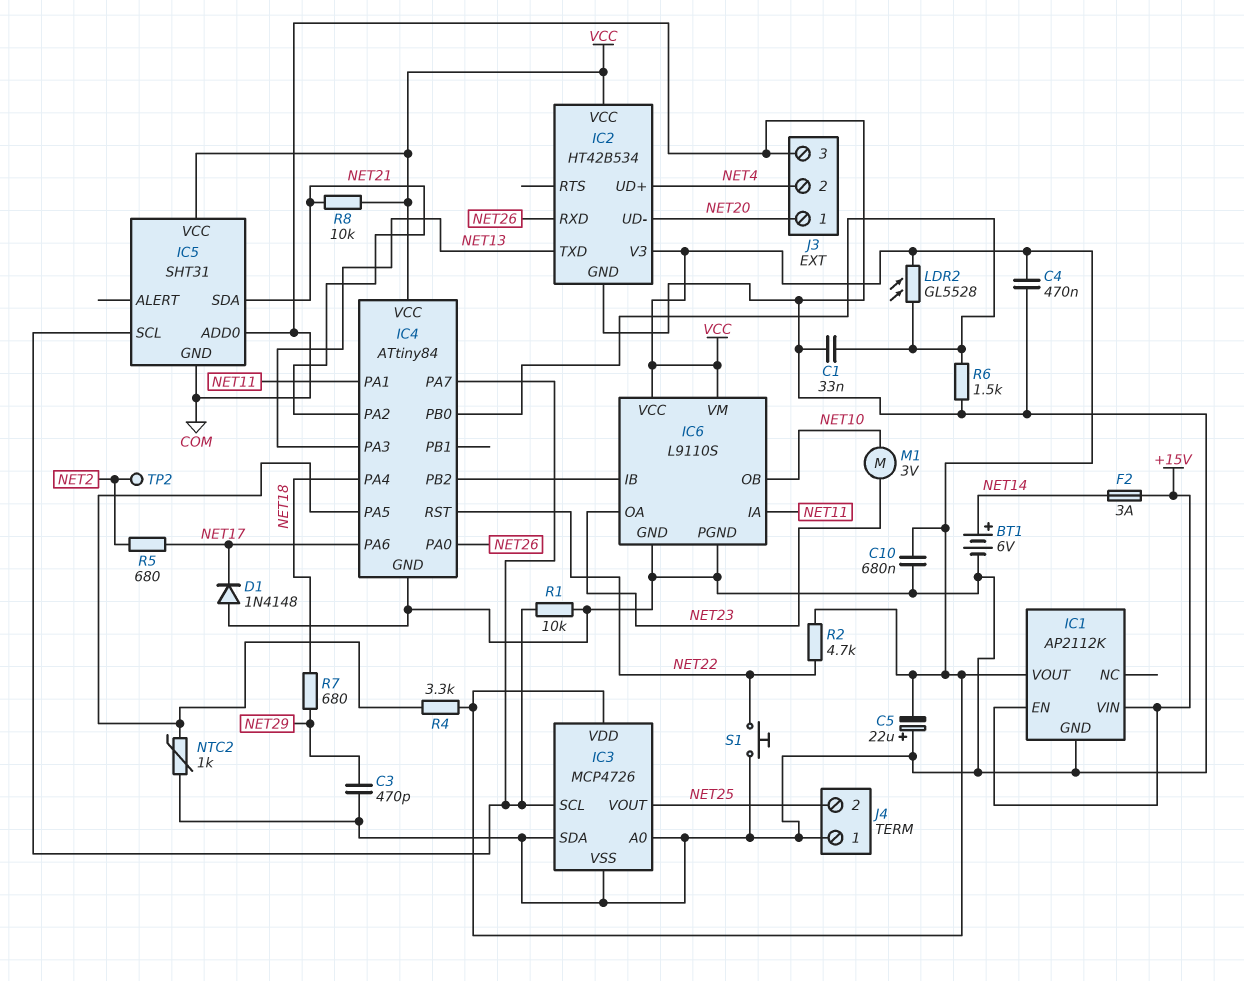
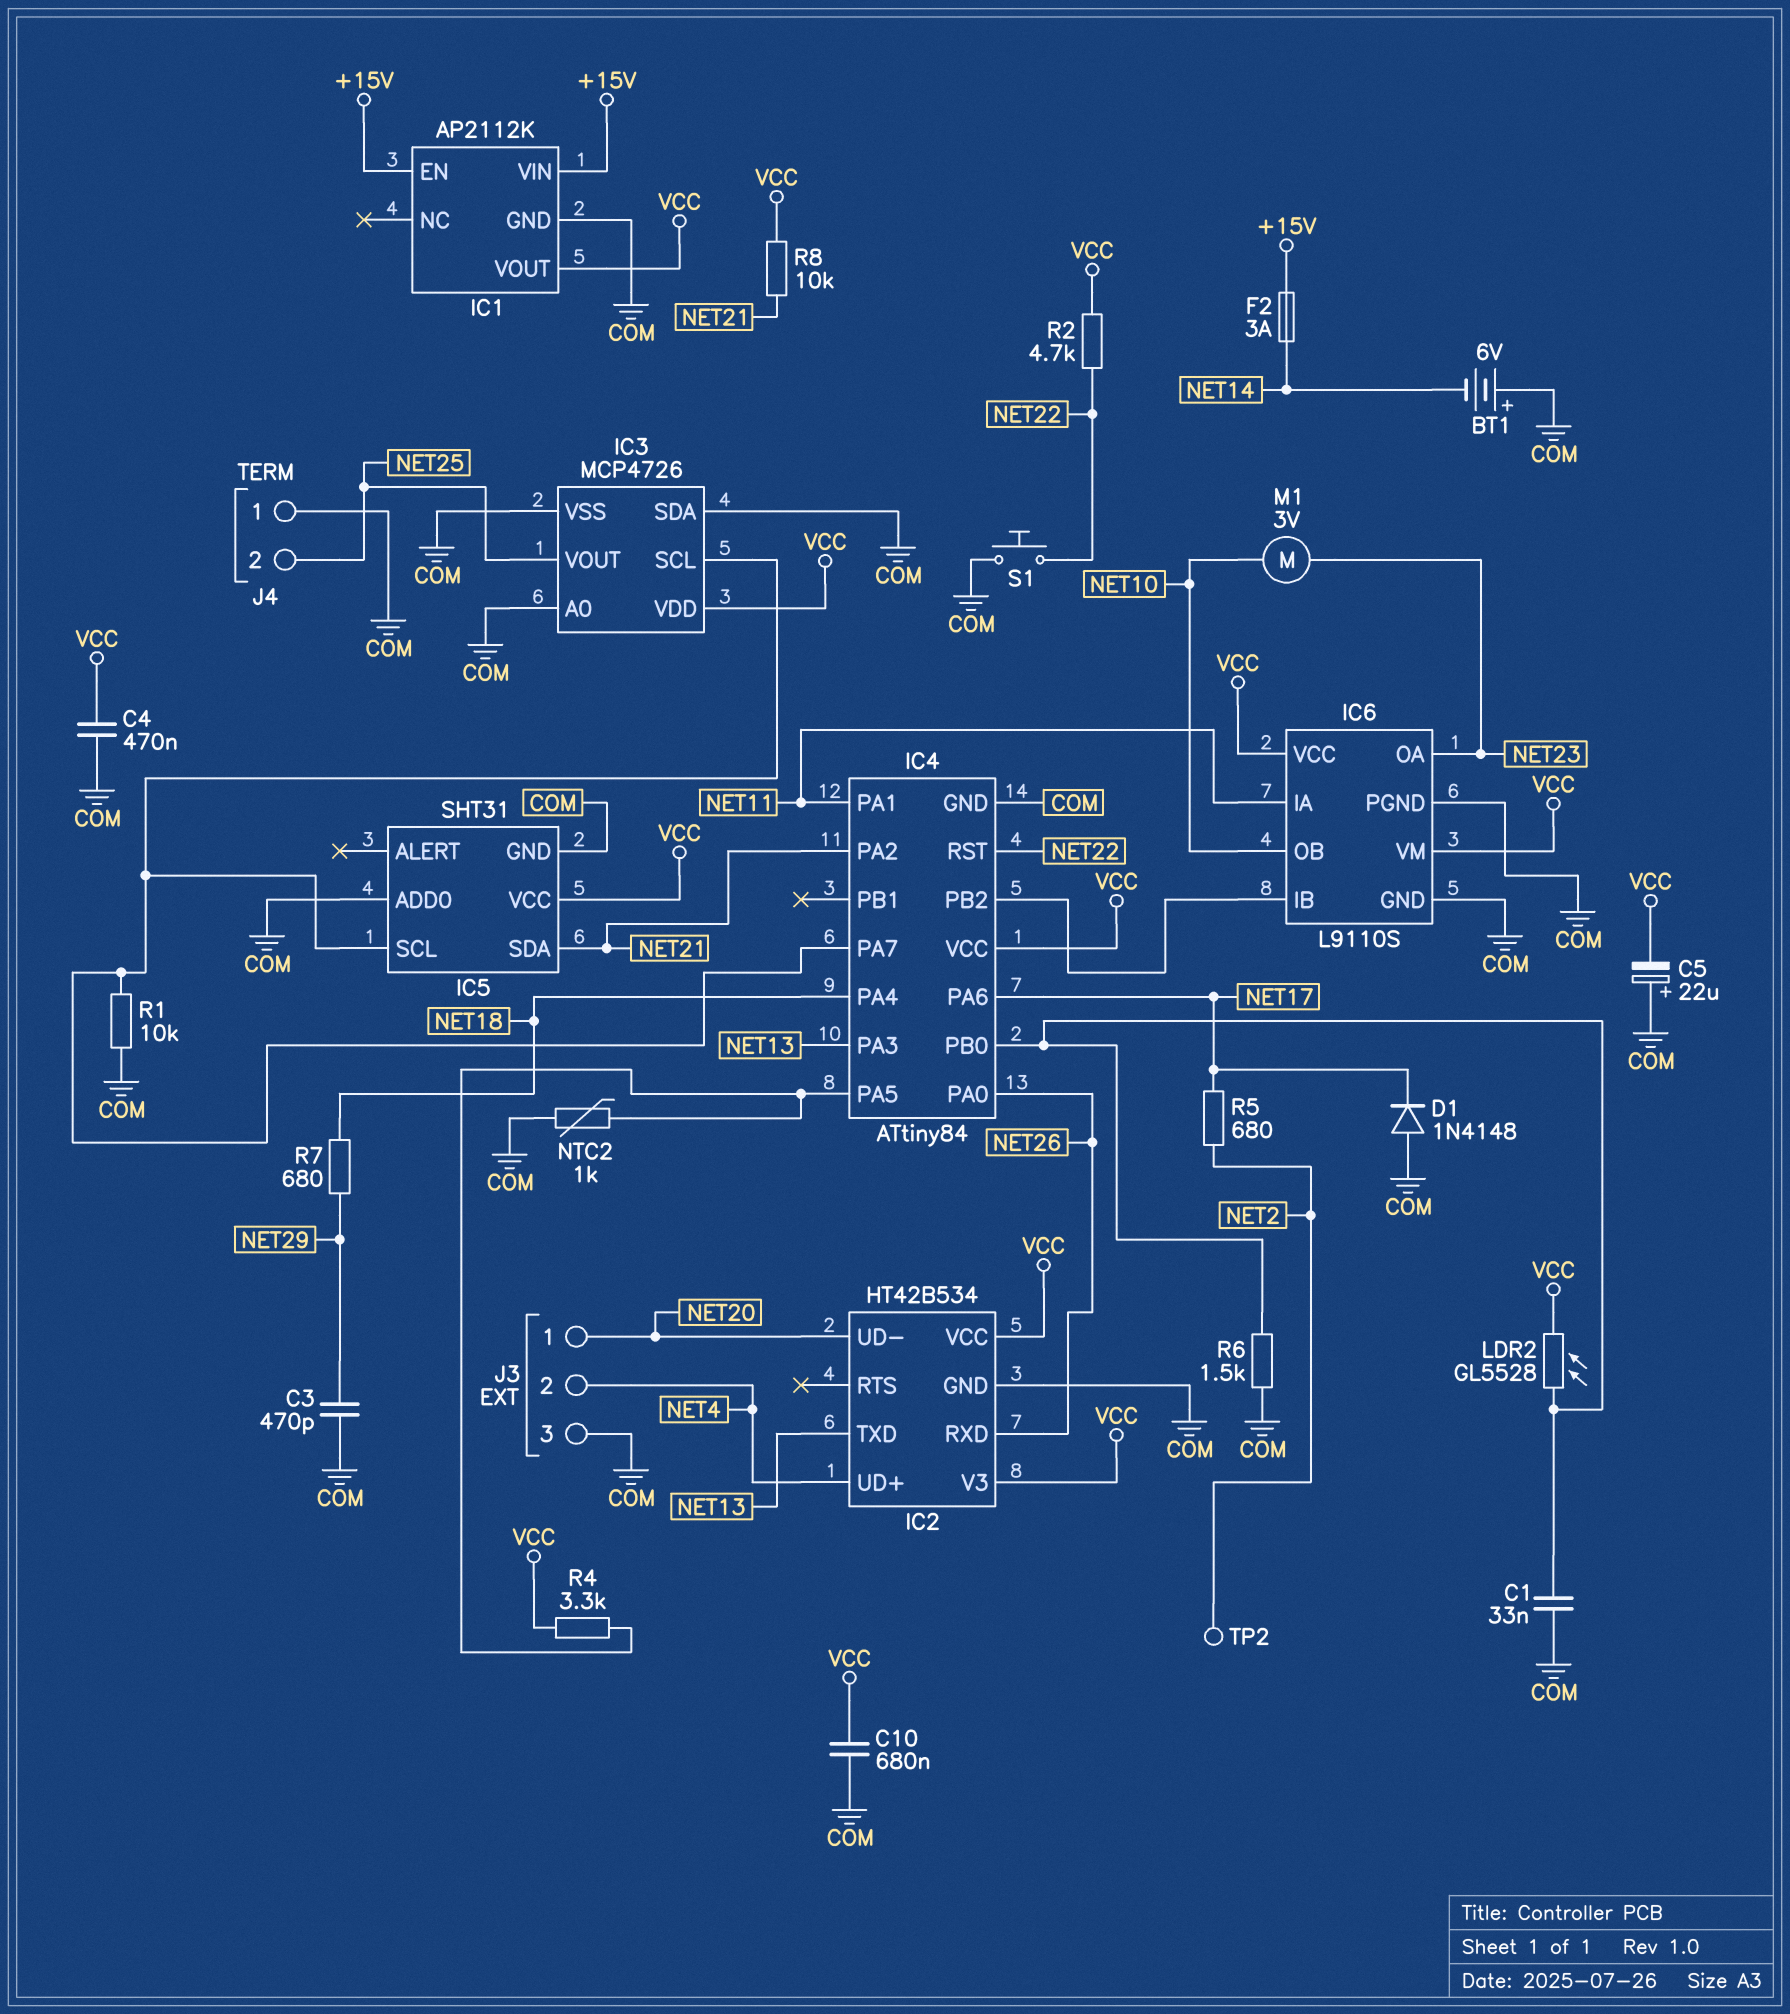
BT1: 6V (plus NET14, minus COM) -> 6V (plus COM, minus NET14)

